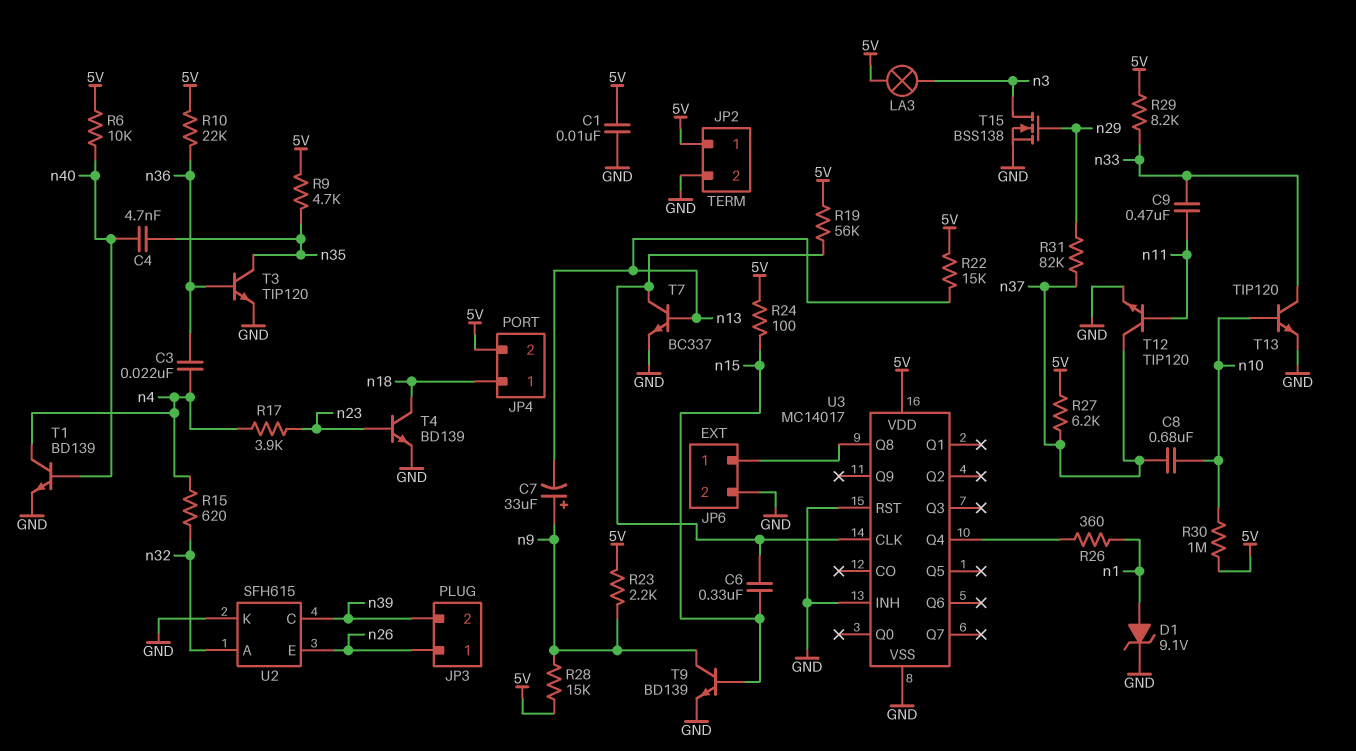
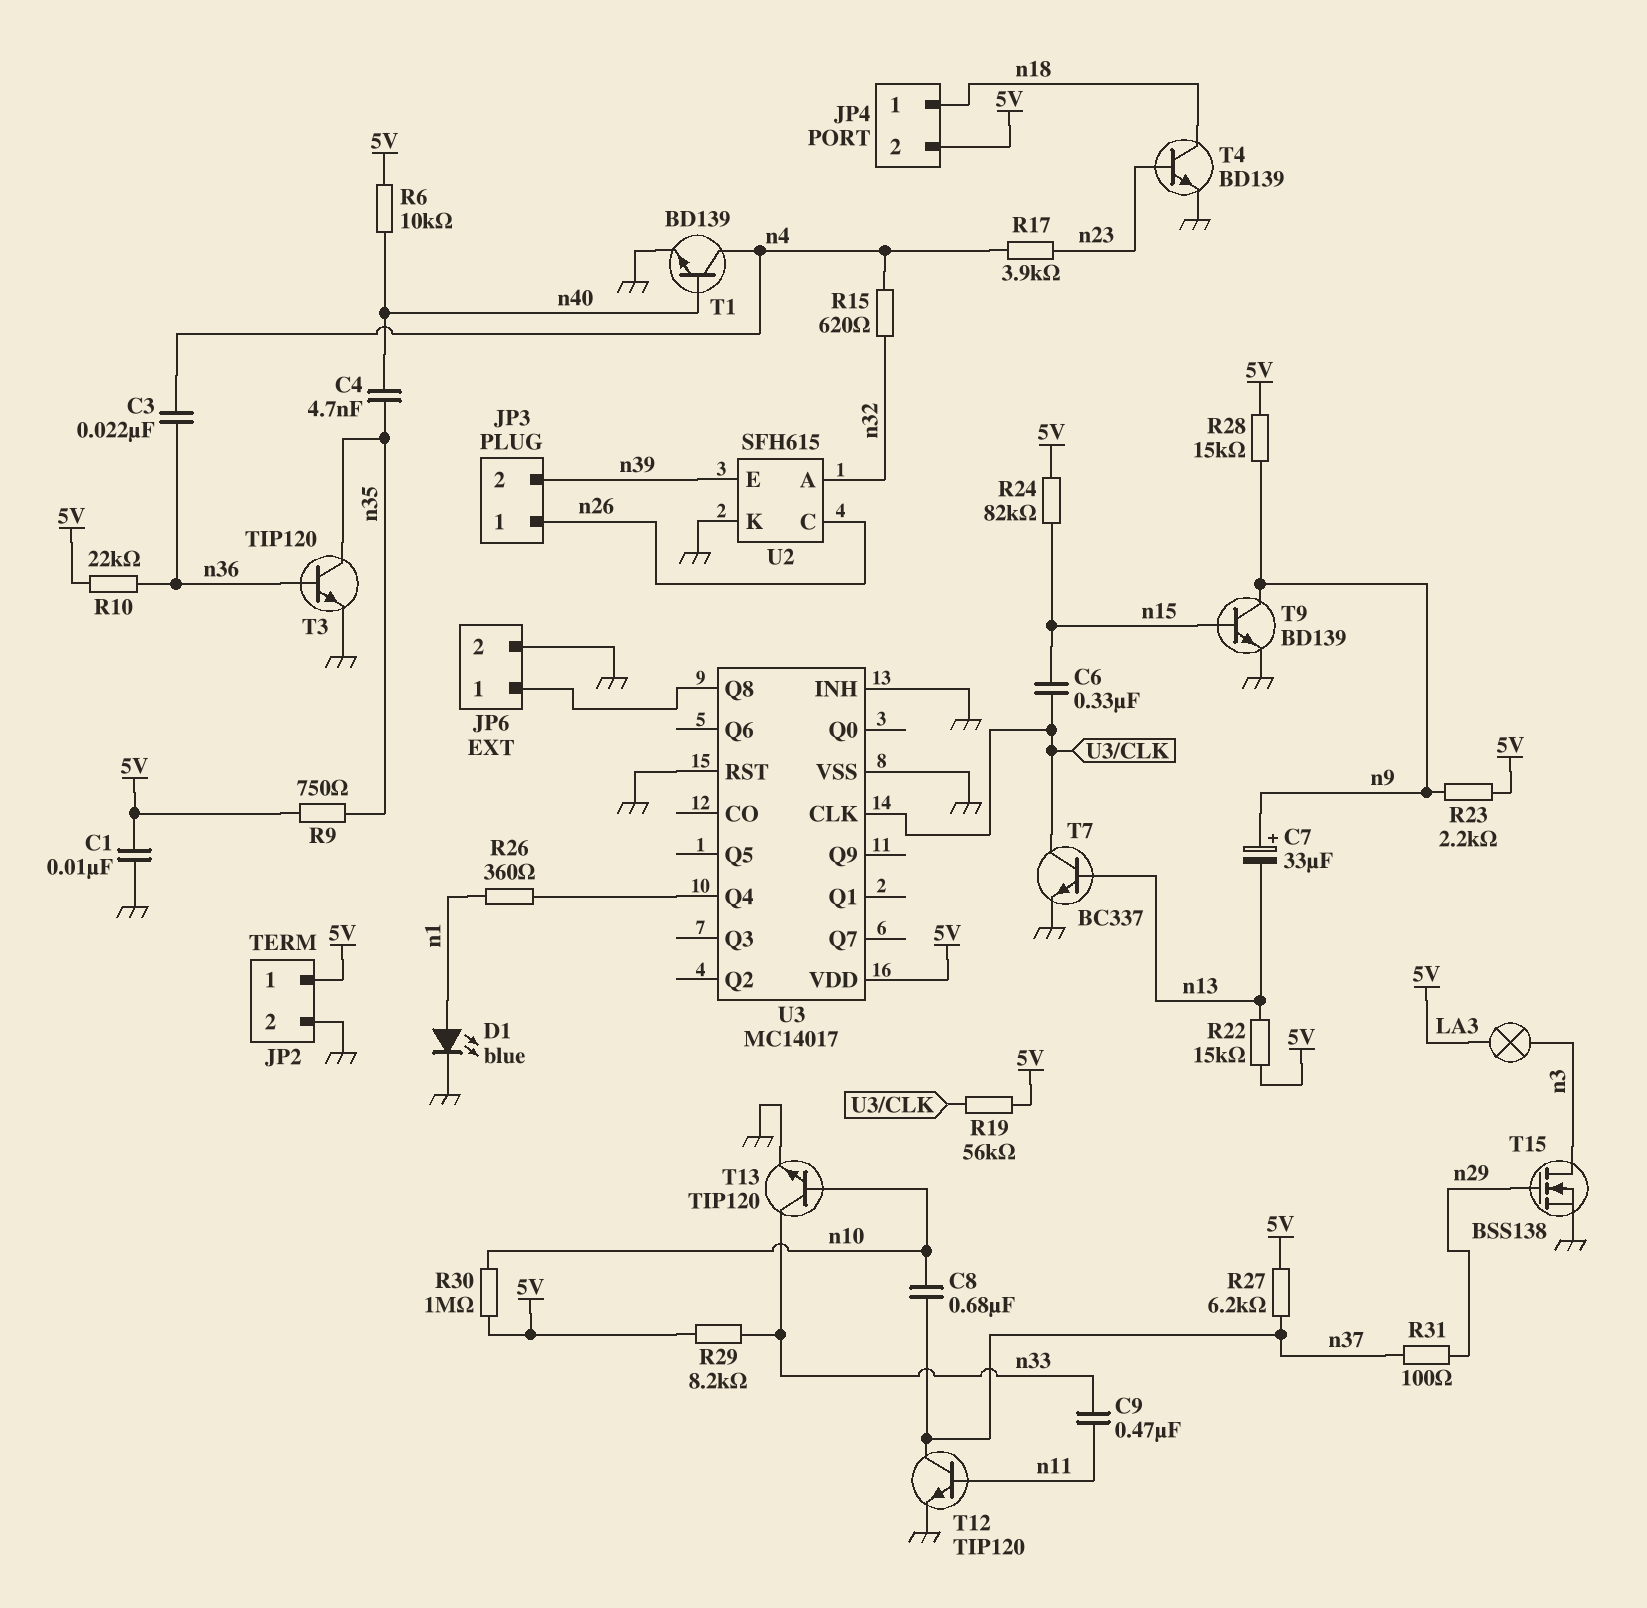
D1: zener 9.1V (A n1, K GND) -> LED blue (A n1, K GND)
R9: 4.7k (5V, n35) -> 750 (5V, n35)
R24: 100 (5V, n15) -> 82k (5V, n15)
R31: 82k (n29, n37) -> 100 (n29, n37)
U2 pin C: n39 -> n26
U2 pin E: n26 -> n39

